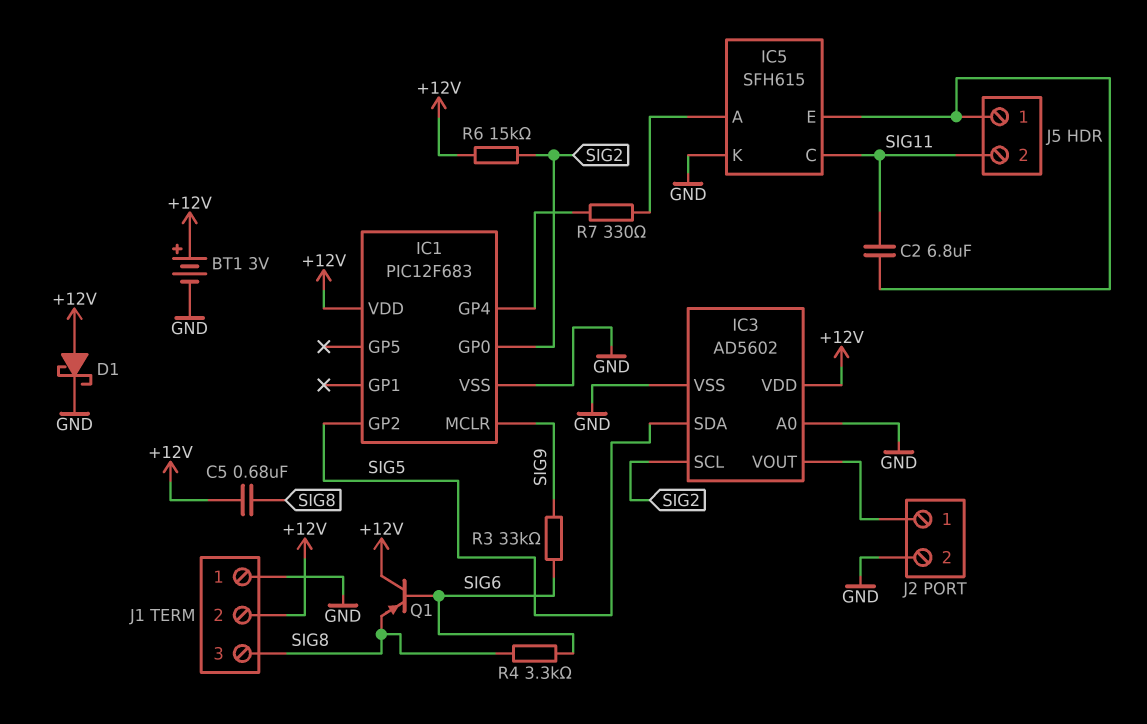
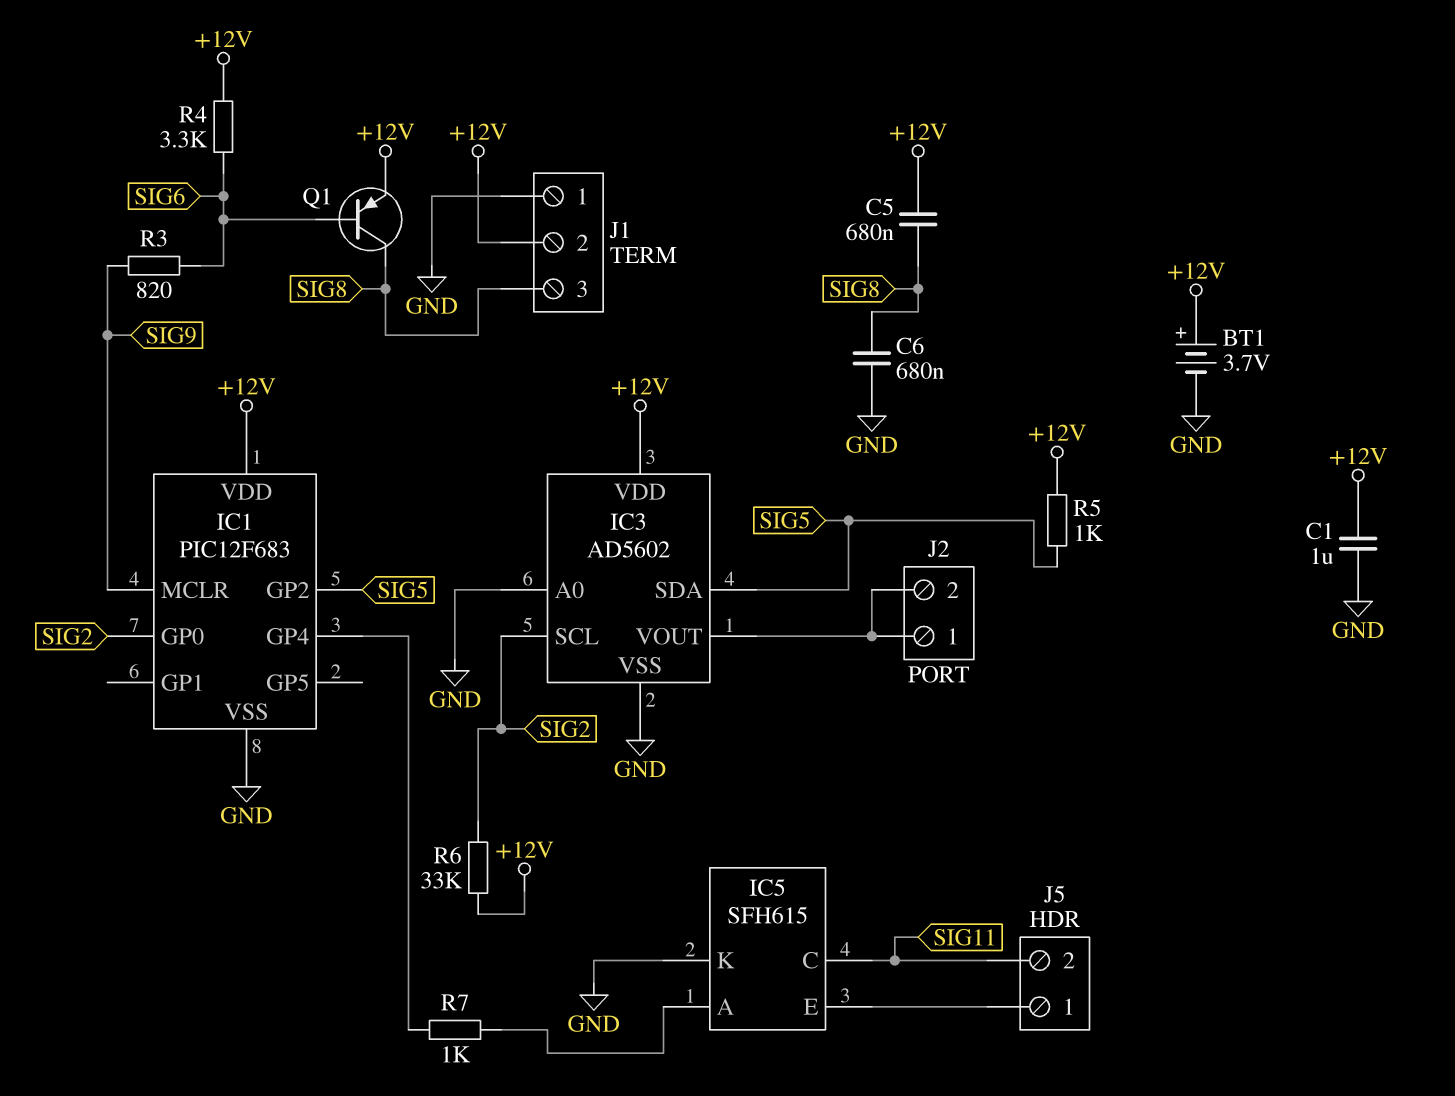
BT1: 3V (plus +12V, minus GND) -> 3.7V (plus +12V, minus GND)
C1: none -> 1uF (+12V, GND)
C2: 6.8uF (IC5/E, SIG11) -> none
C6: none -> 680nF (GND, SIG8)
D1: schottky (A +12V, K GND) -> none
J2 pin 2: GND -> IC3/VOUT
Q1: PNP (B SIG6, C +12V, E SIG8) -> PNP (B SIG6, C SIG8, E +12V)
R3: 33k (SIG6, SIG9) -> 820 (SIG6, SIG9)
R4: 3.3k (SIG6, SIG8) -> 3.3k (+12V, SIG6)
R5: none -> 1k (+12V, SIG5)
R6: 15k (+12V, SIG2) -> 33k (+12V, SIG2)
R7: 330 (IC1/GP4, IC5/A) -> 1k (IC1/GP4, IC5/A)

